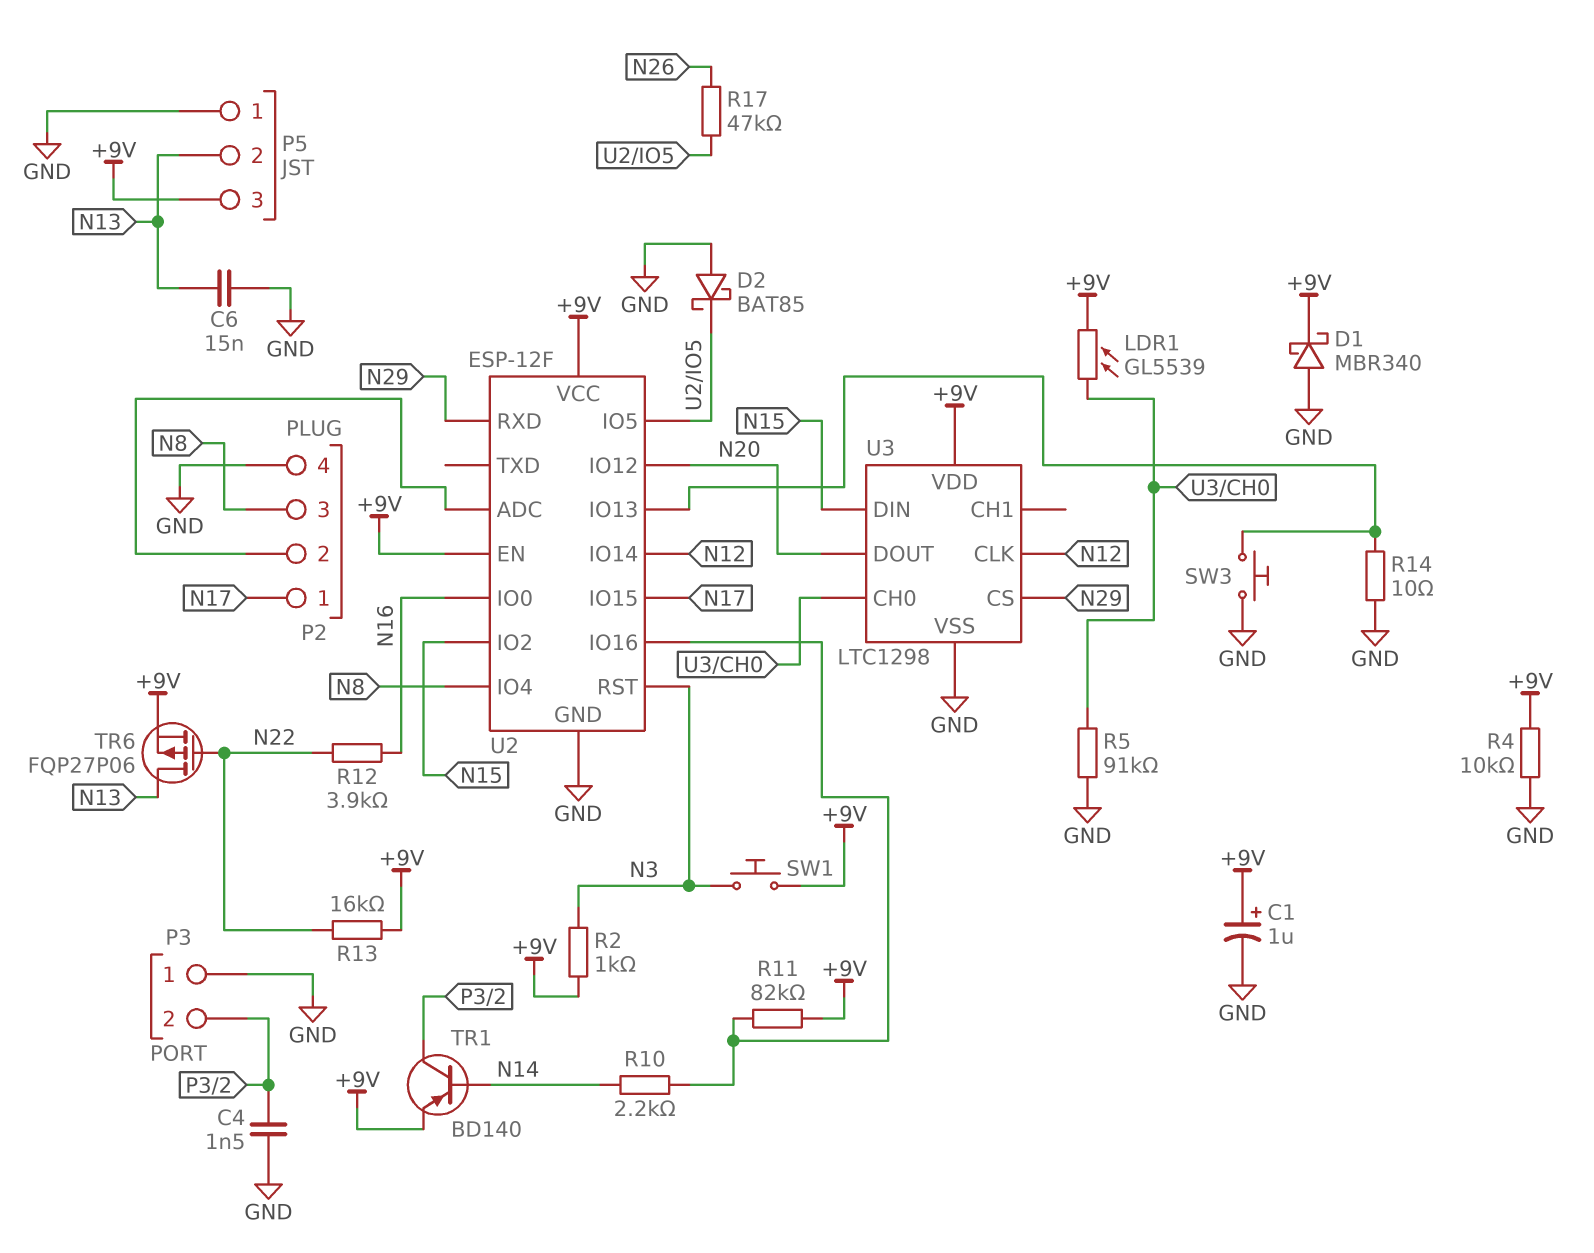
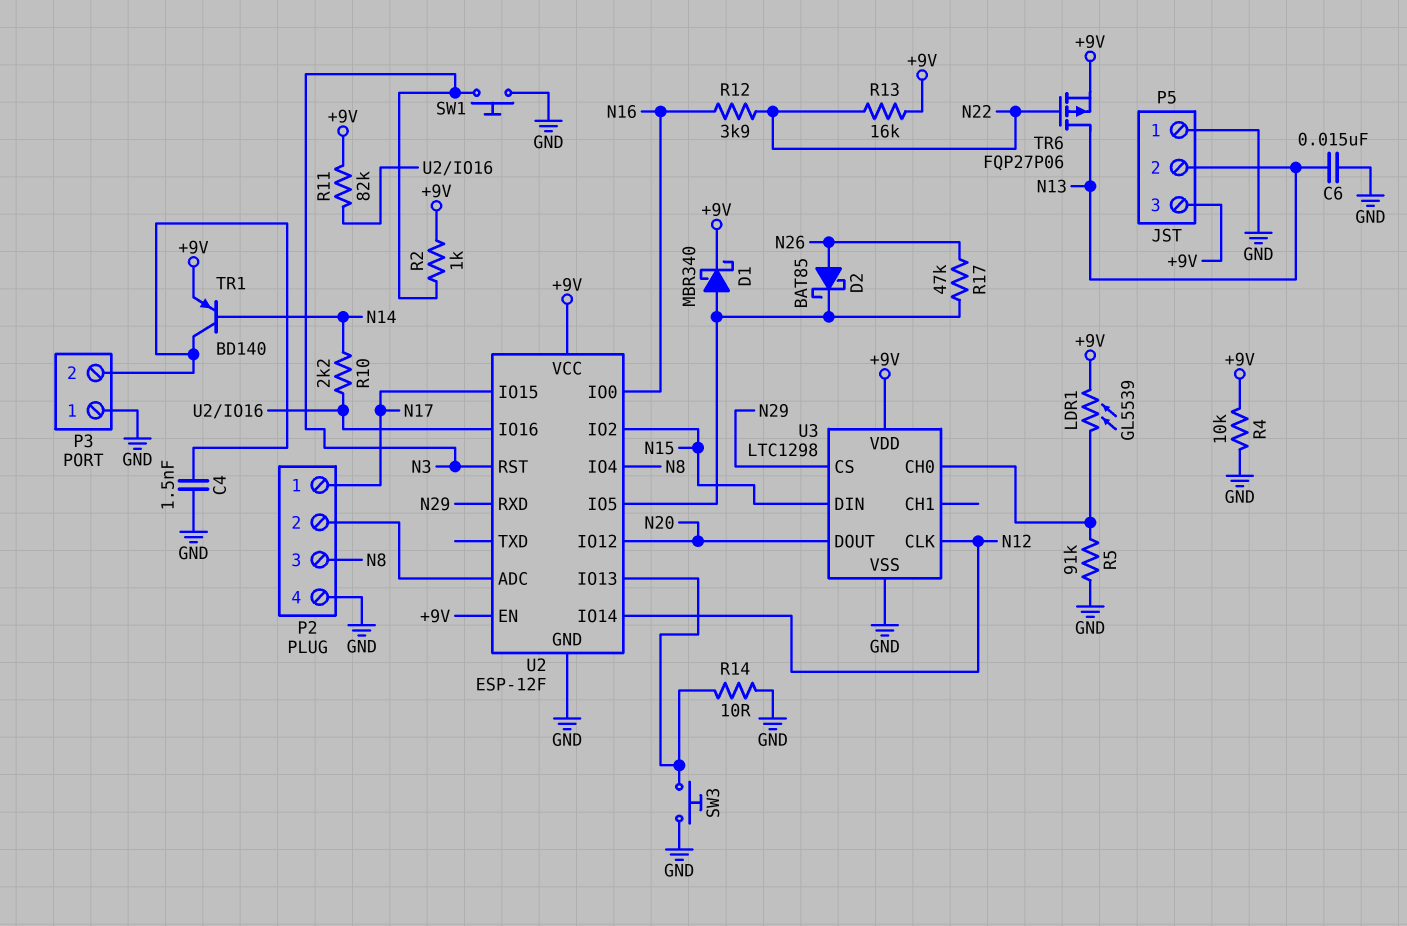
C1: 1uF (plus +9V, minus GND) -> none
D1: schottky MBR340 (A GND, K +9V) -> schottky MBR340 (A U2/IO5, K +9V)
D2: schottky BAT85 (A GND, K U2/IO5) -> schottky BAT85 (A N26, K U2/IO5)
SW1: button (+9V, N3) -> button (GND, N3)

